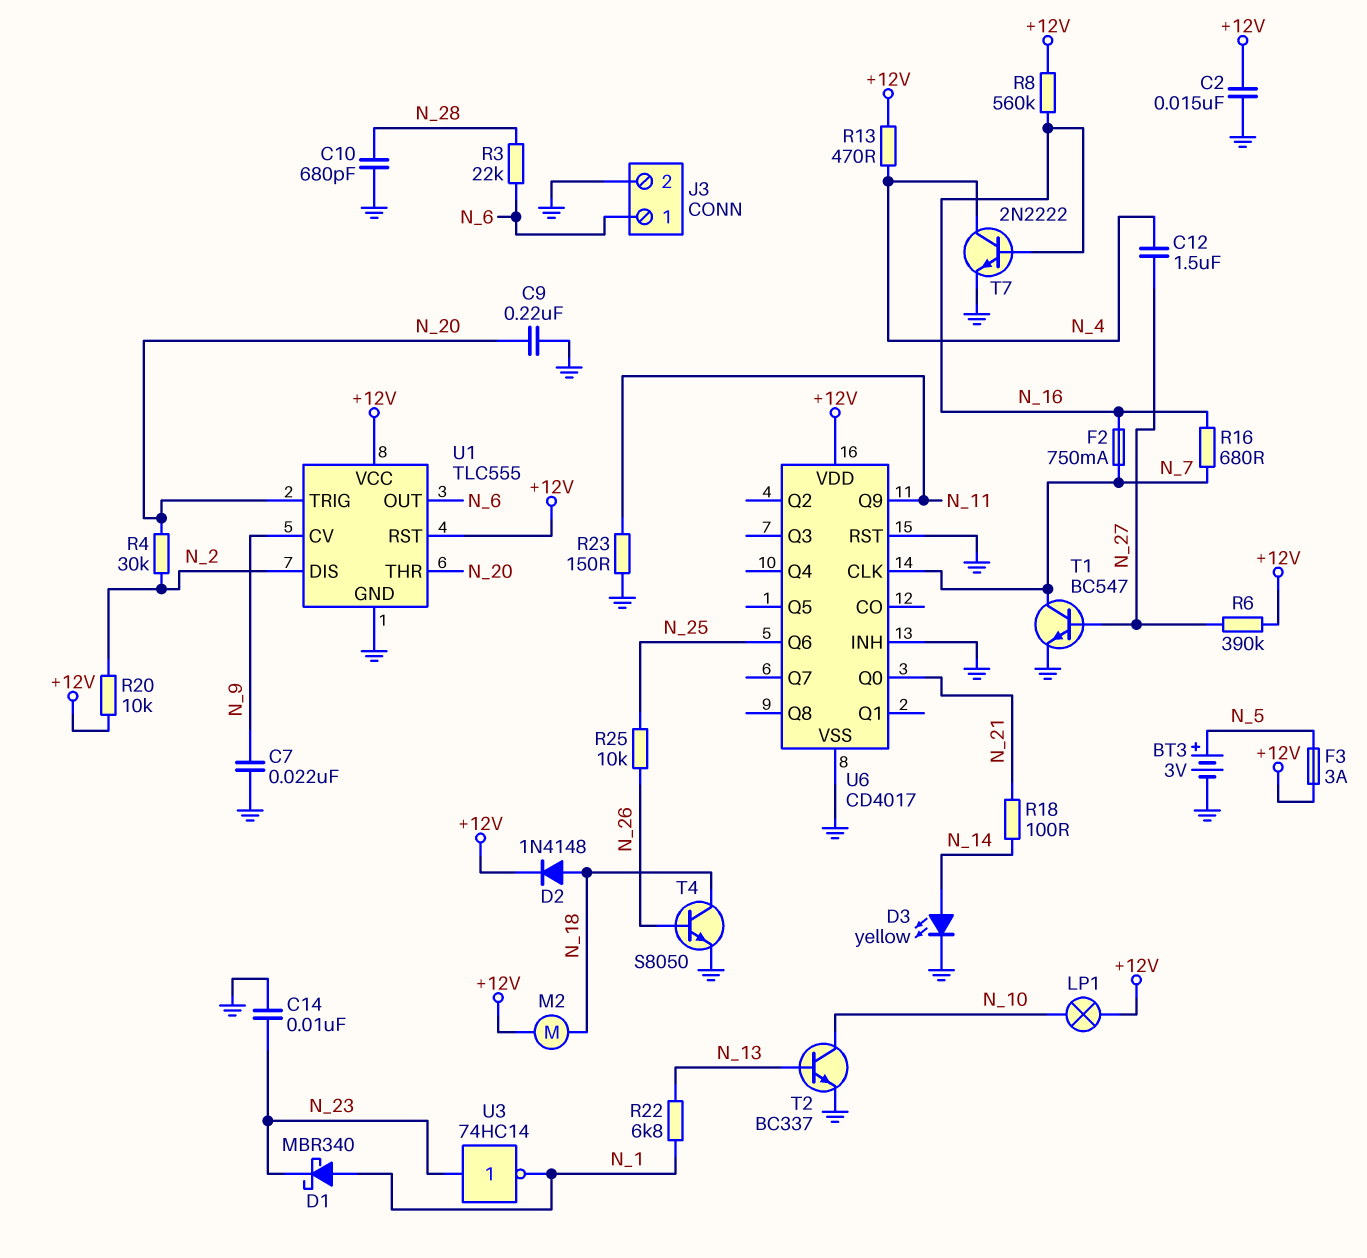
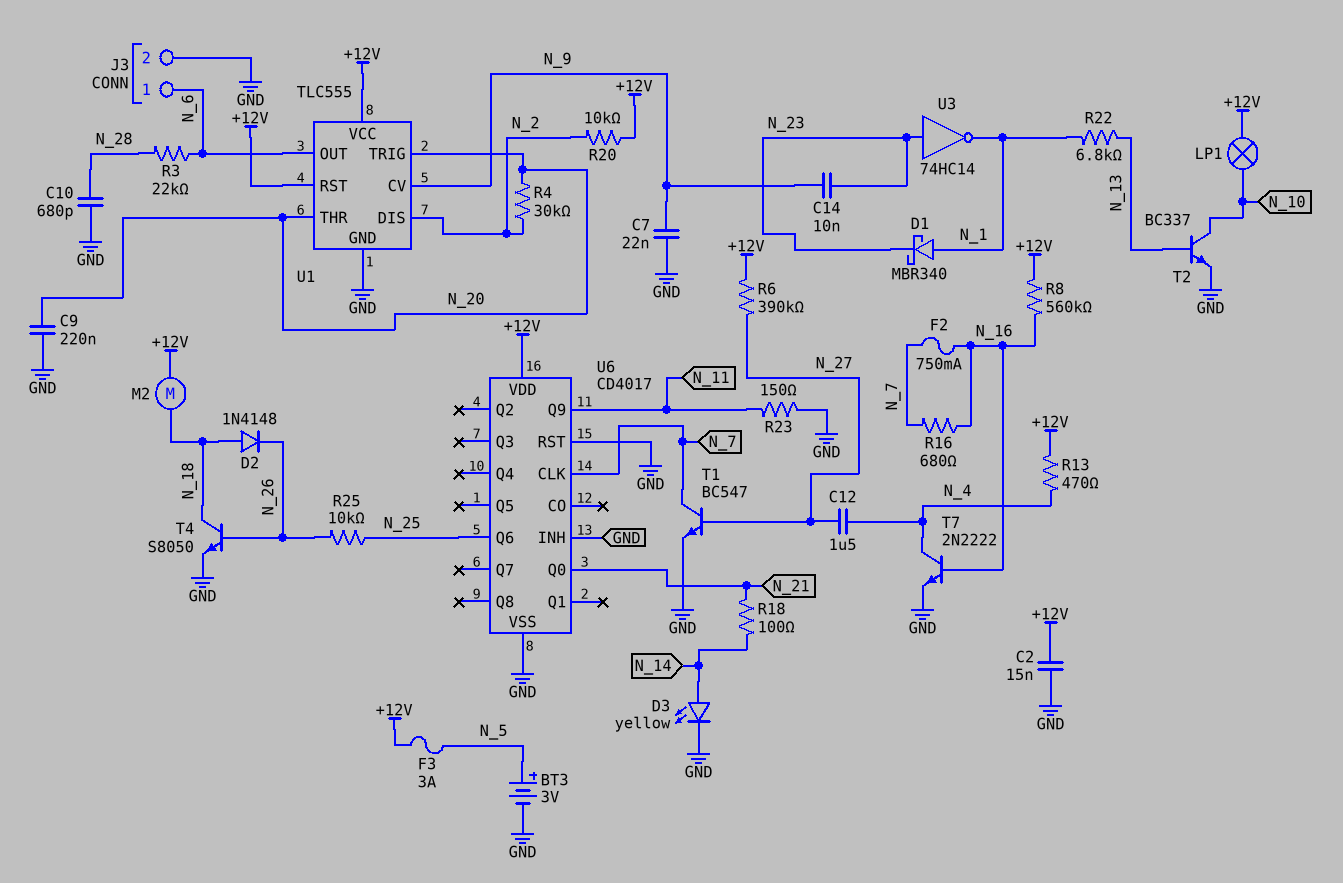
C14: 10nF (GND, N_23) -> 10nF (N_9, N_23)
D2: diode 1N4148 (A N_18, K +12V) -> diode 1N4148 (A N_18, K N_26)

